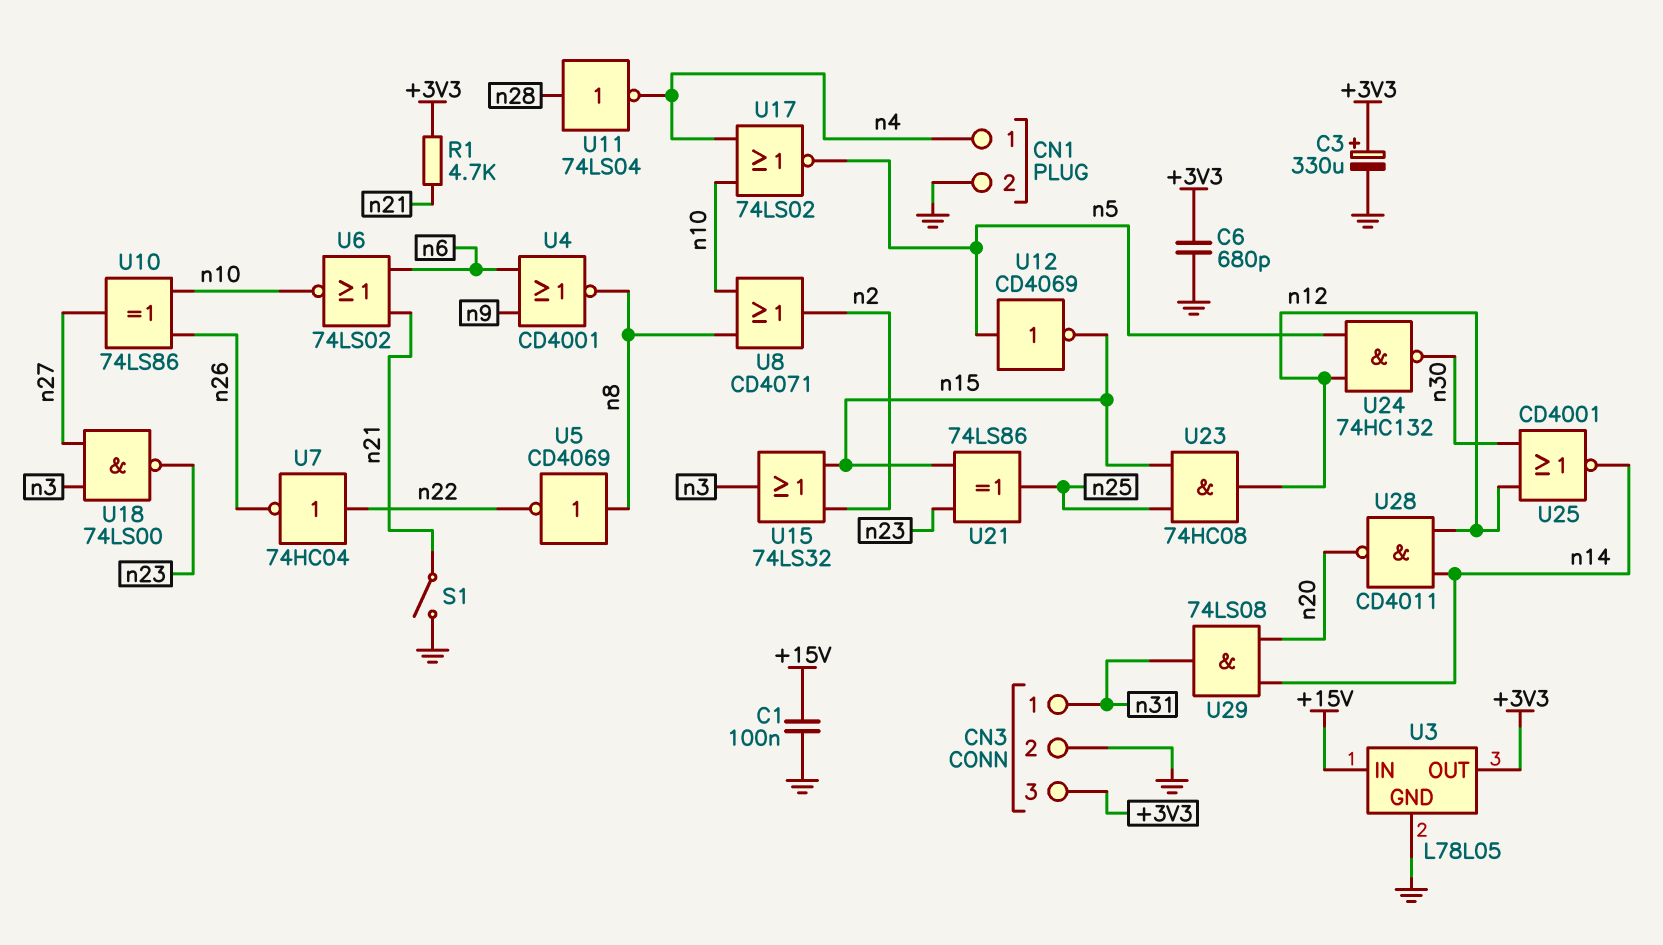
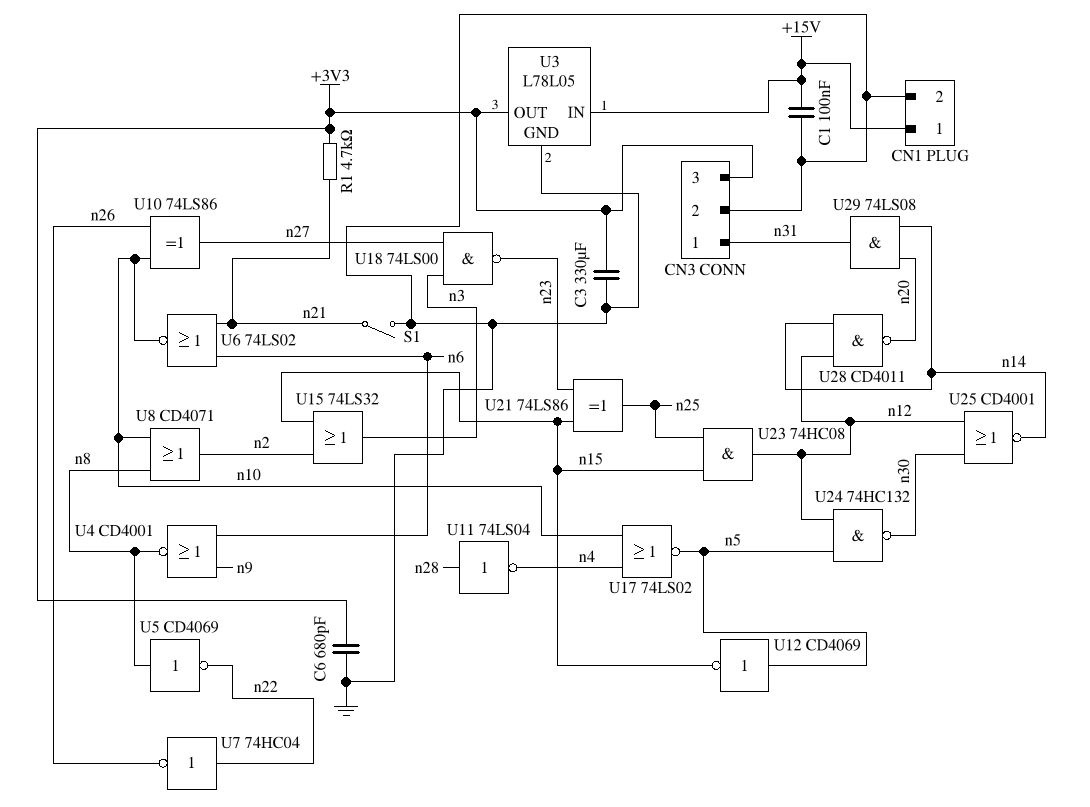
C3: 330uF (plus +3V3, minus GND) -> 330uF (+3V3, GND)
CN1 pin 1: n4 -> +15V

